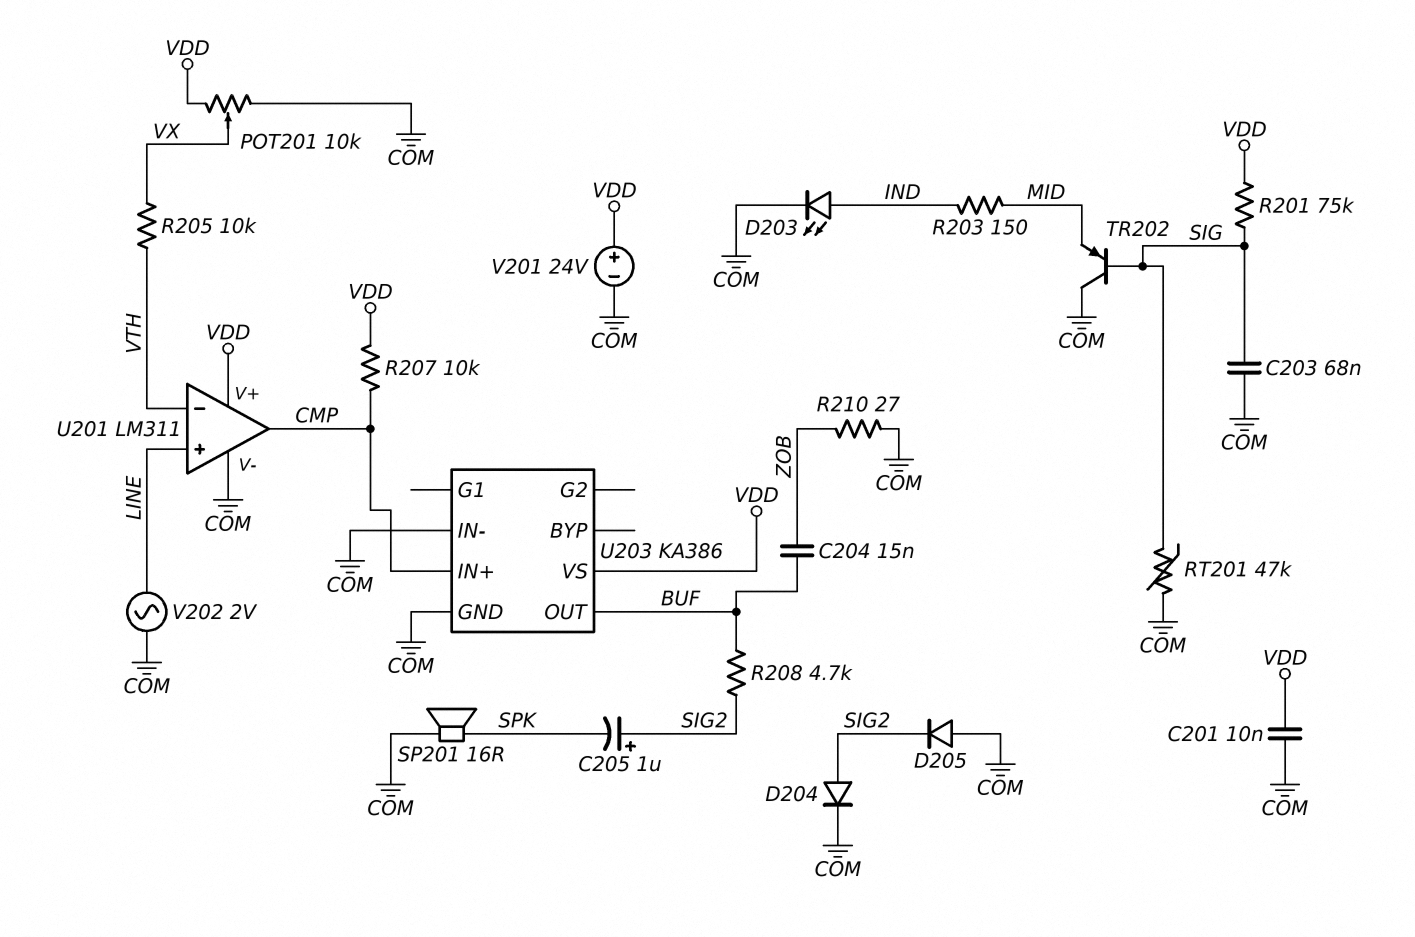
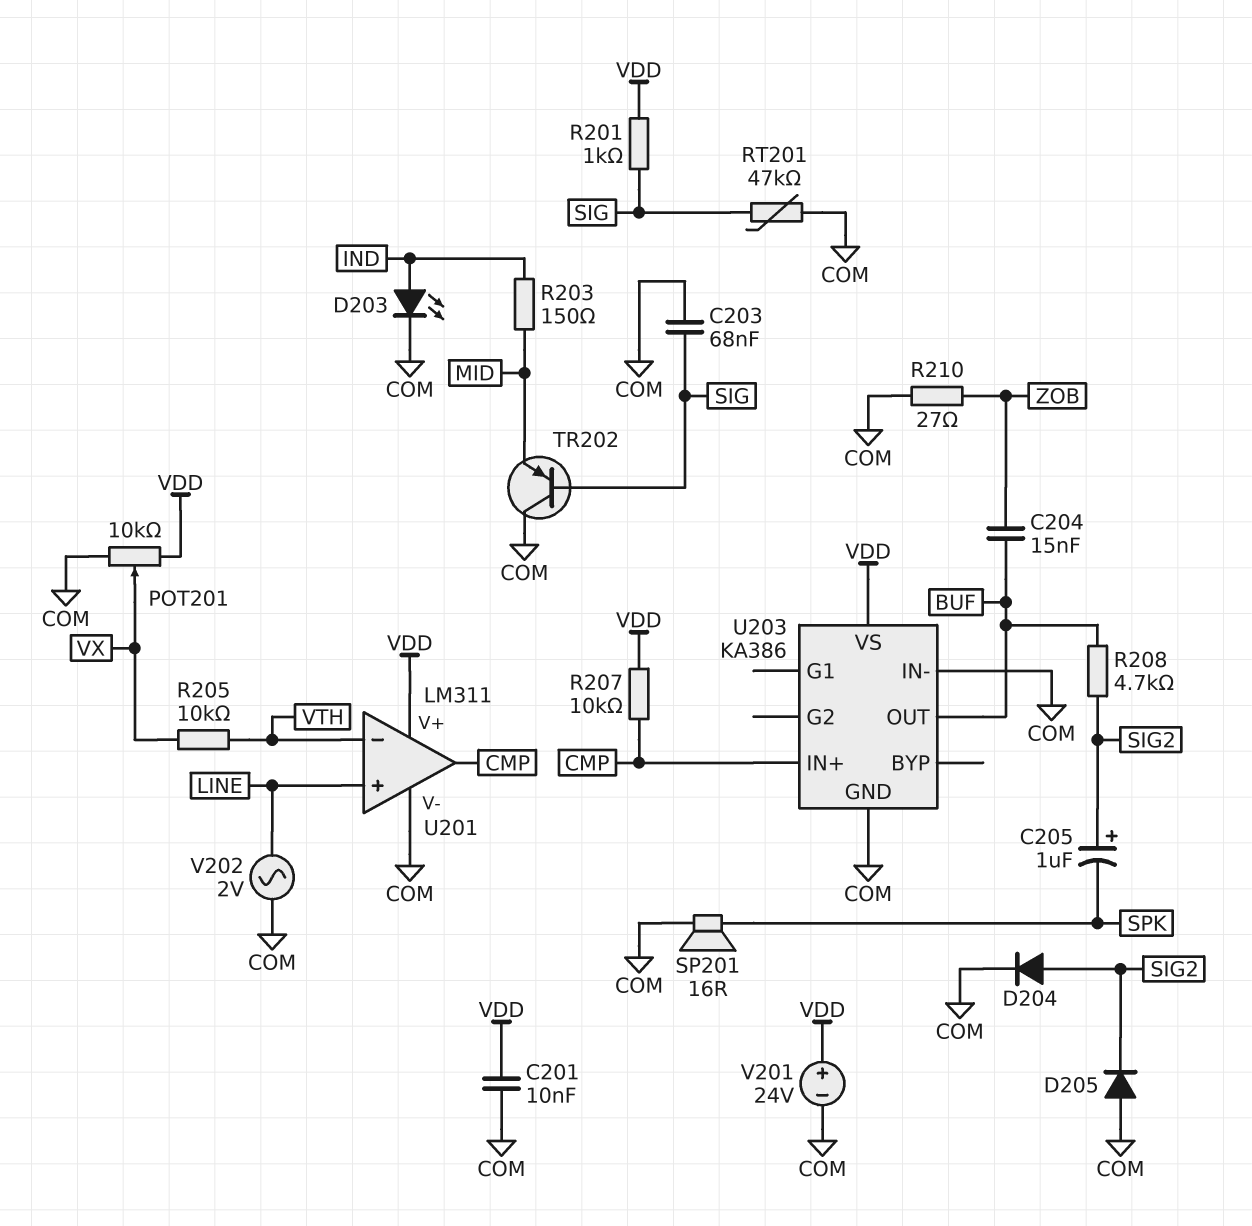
R201: 75k (SIG, VDD) -> 1k (SIG, VDD)

